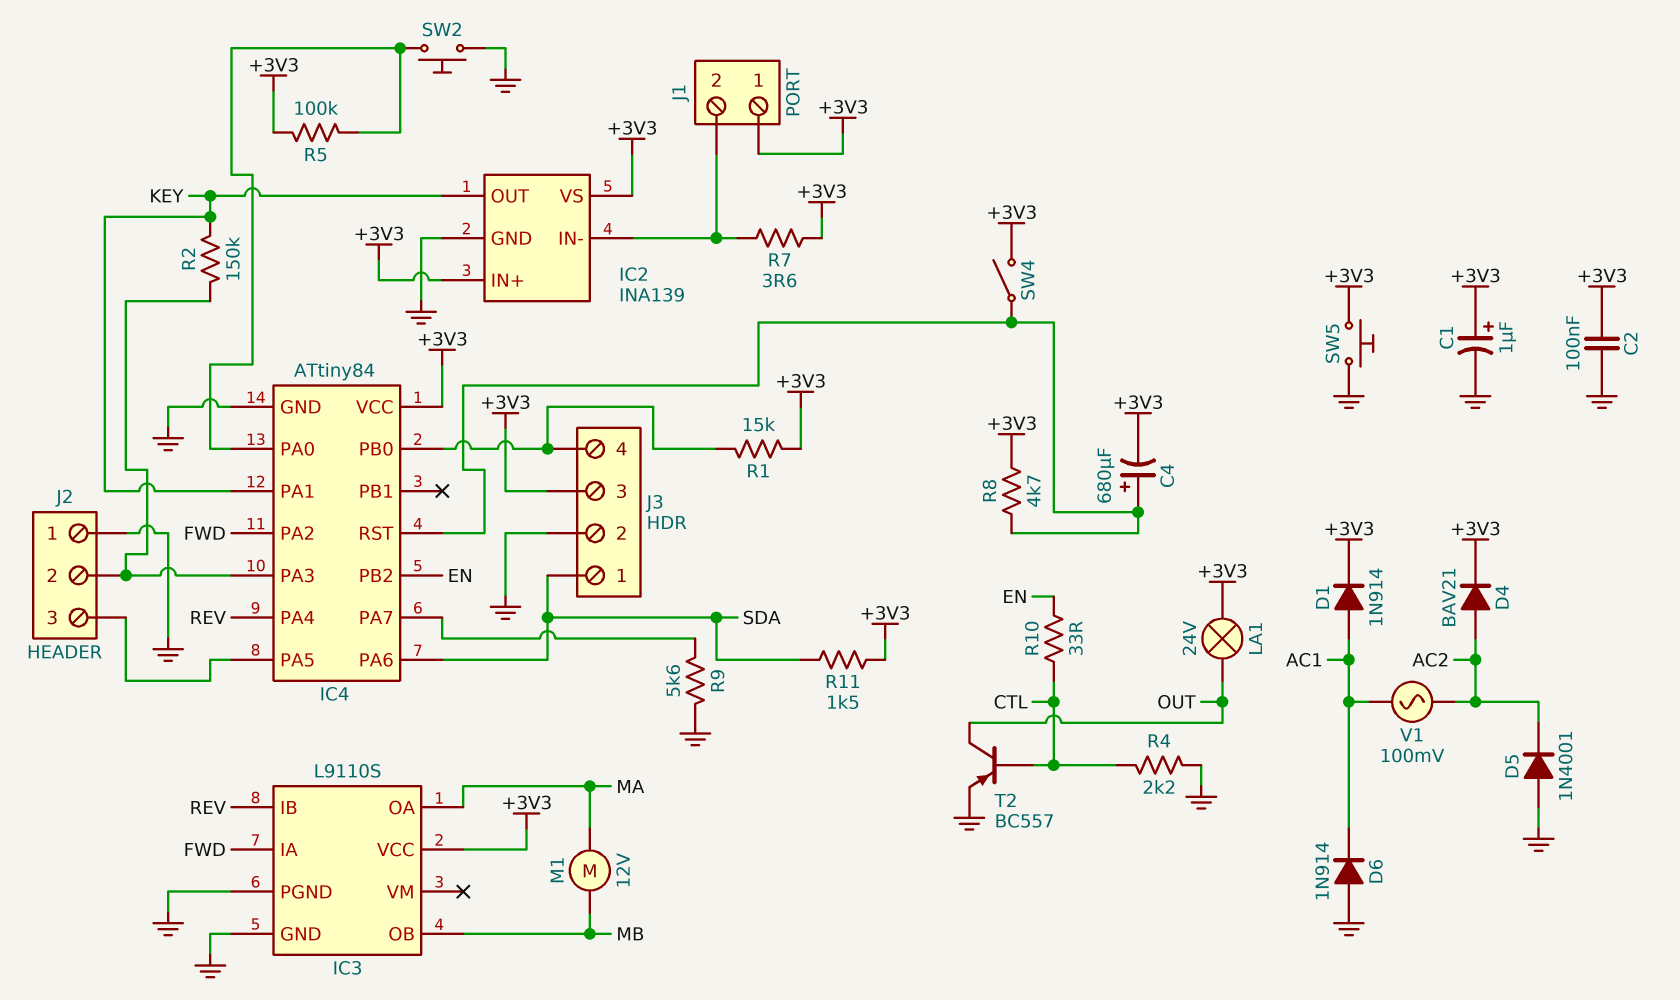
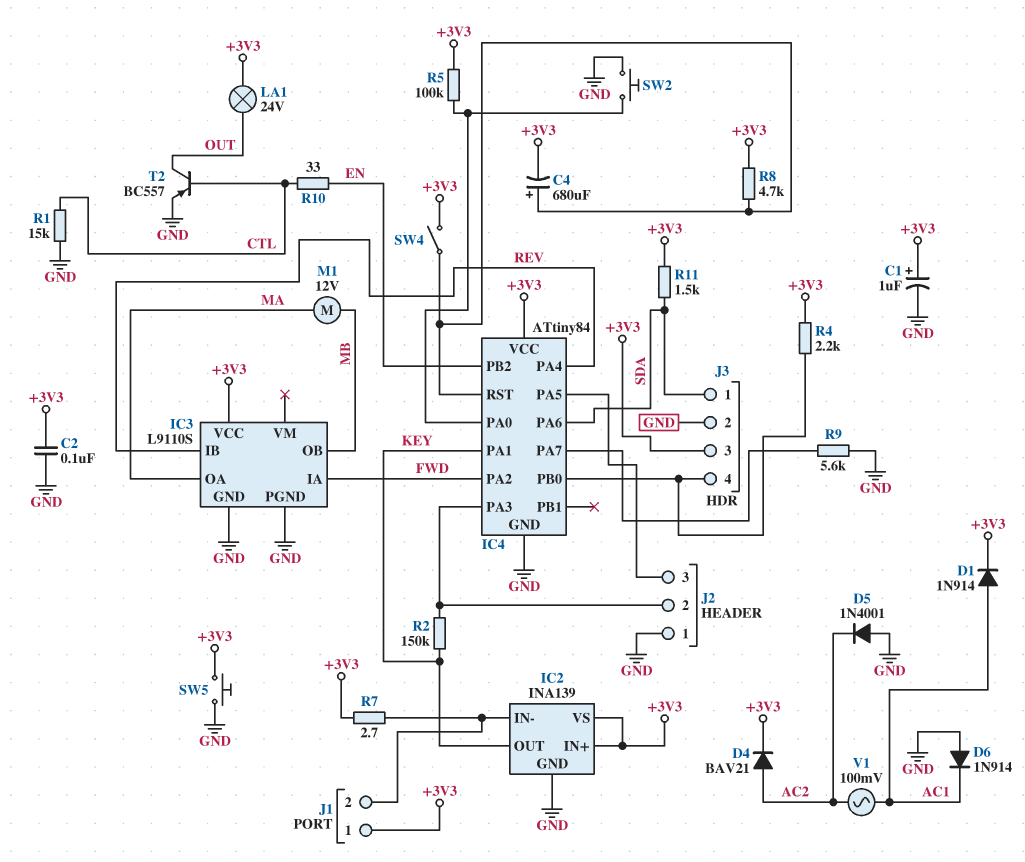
R1: 15k (+3V3, IC4/PB0) -> 15k (CTL, GND)
R4: 2.2k (CTL, GND) -> 2.2k (+3V3, IC4/PB0)
R7: 3.6 (+3V3, IC2/IN-) -> 2.7 (+3V3, IC2/IN-)

